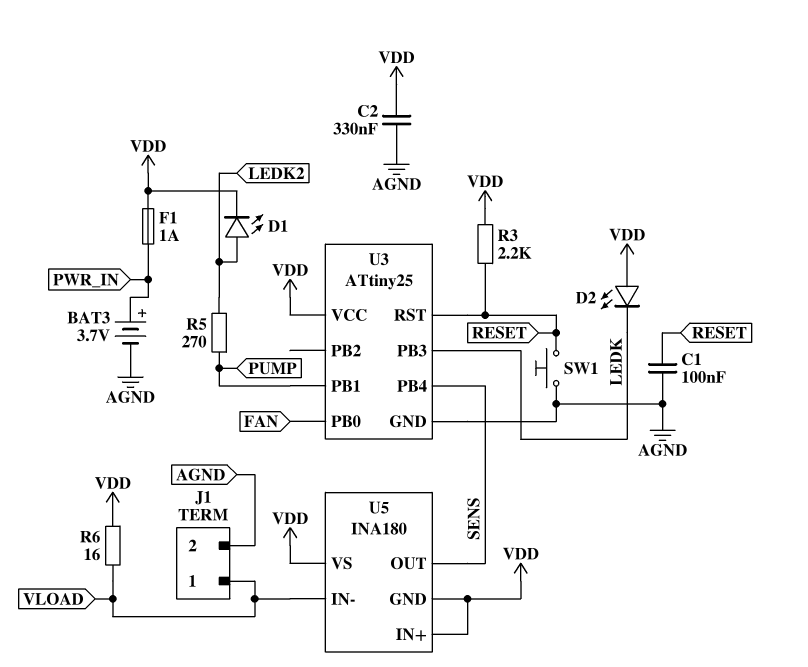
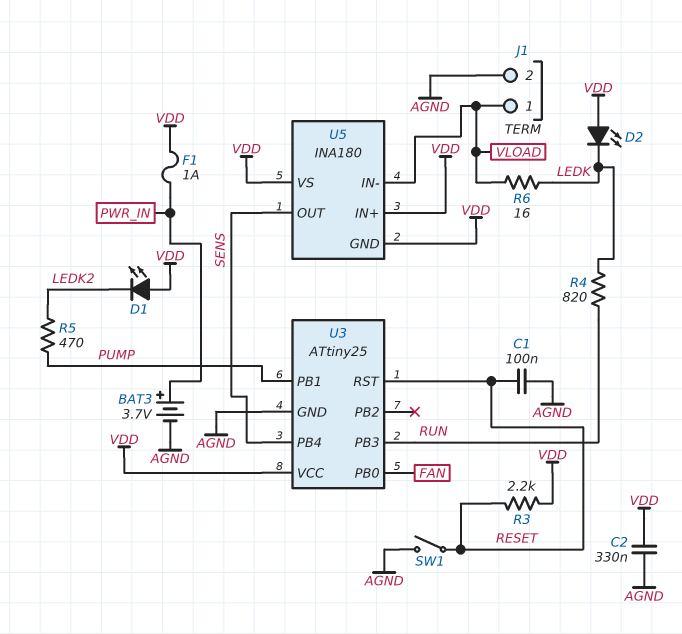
D1: LED (A LEDK2, K VDD) -> LED (A VDD, K LEDK2)
R4: none -> 820 (LEDK, RUN)
R5: 270 (LEDK2, PUMP) -> 470 (LEDK2, PUMP)
R6: 16 (VDD, VLOAD) -> 16 (LEDK, VLOAD)
SW1: button (AGND, RESET) -> switch (AGND, RESET)
U3 pin PB3: LEDK -> RUN

